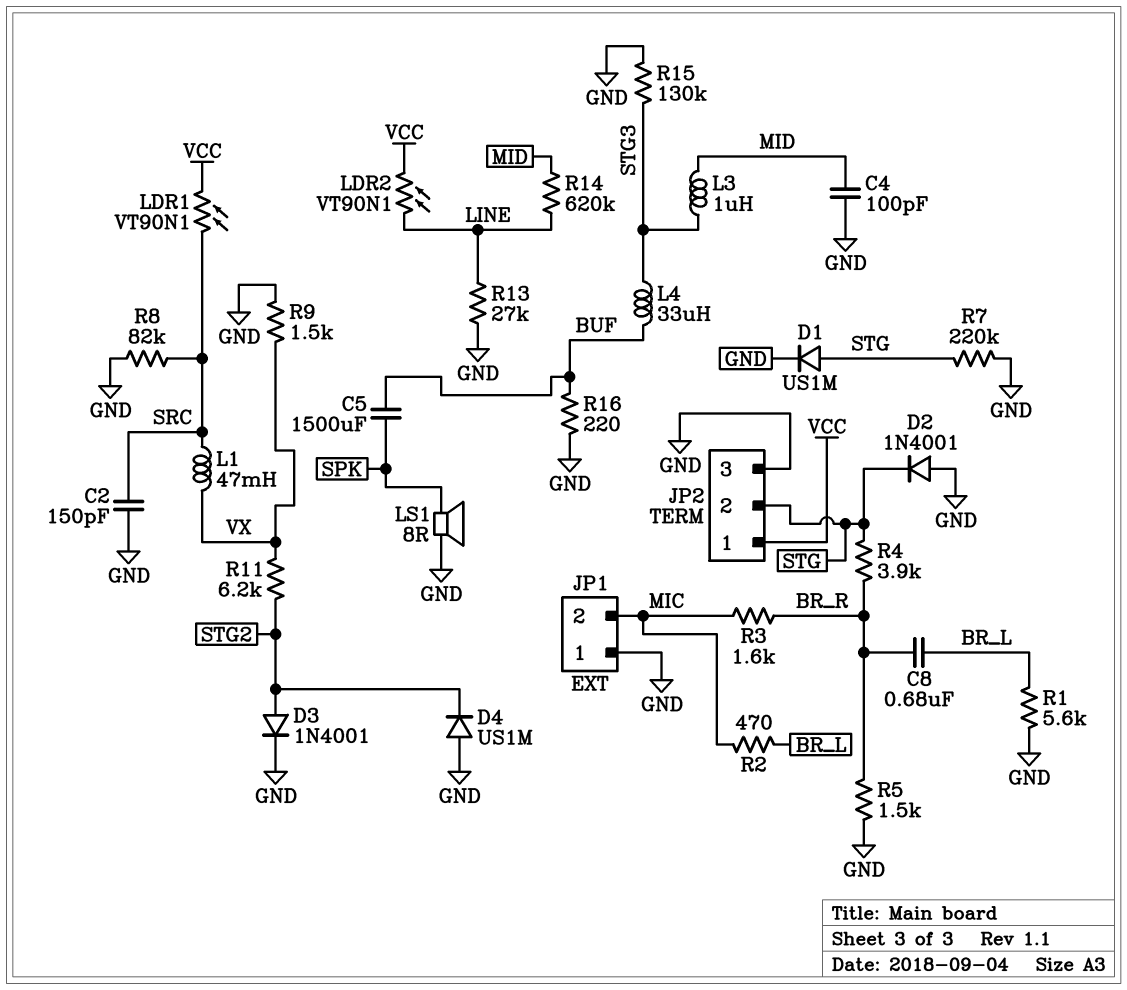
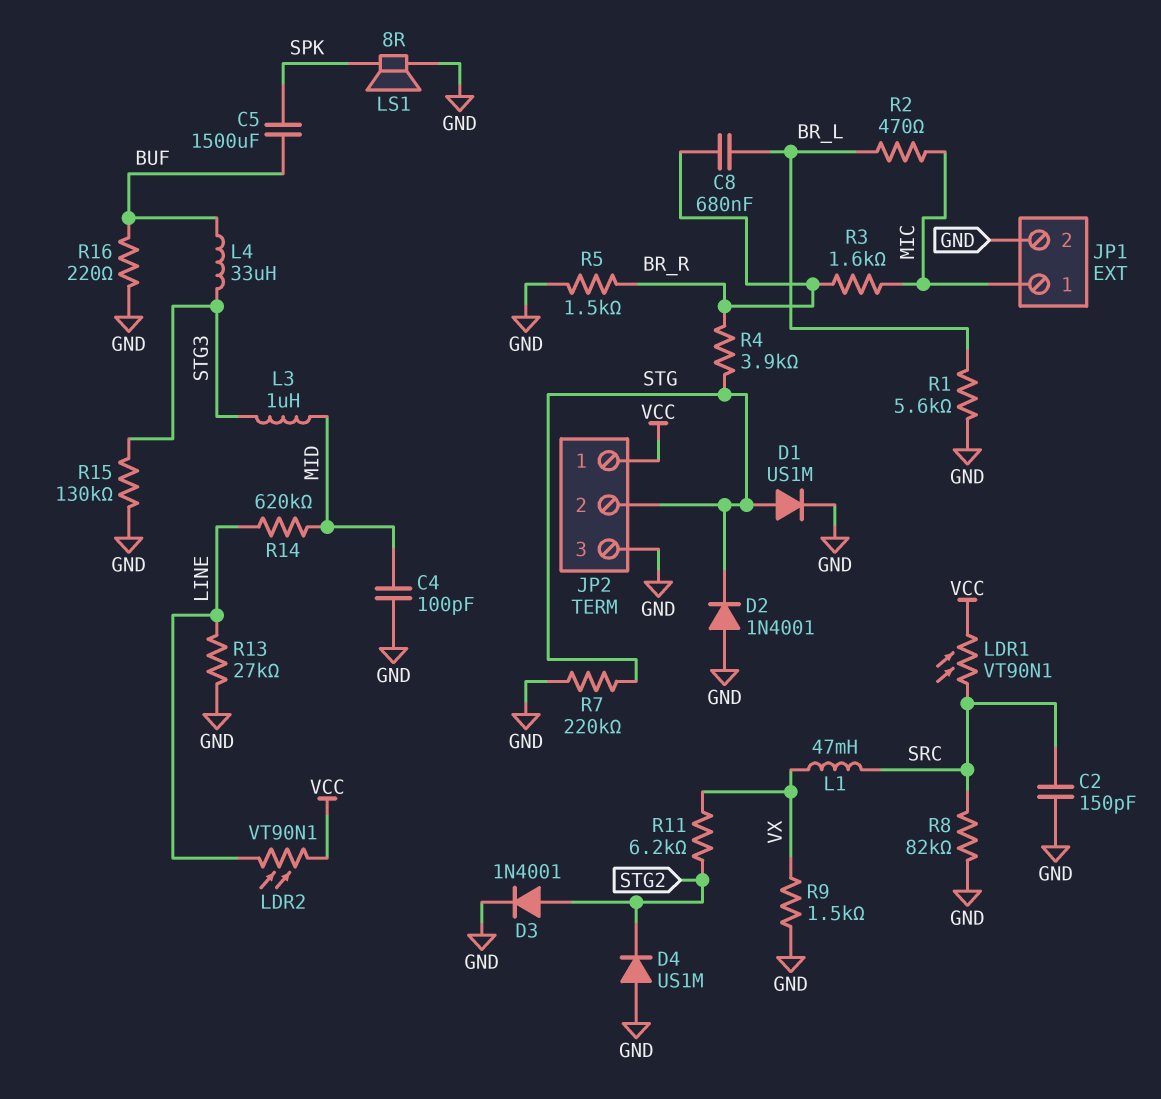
JP1 pin 1: GND -> MIC
JP1 pin 2: MIC -> GND

